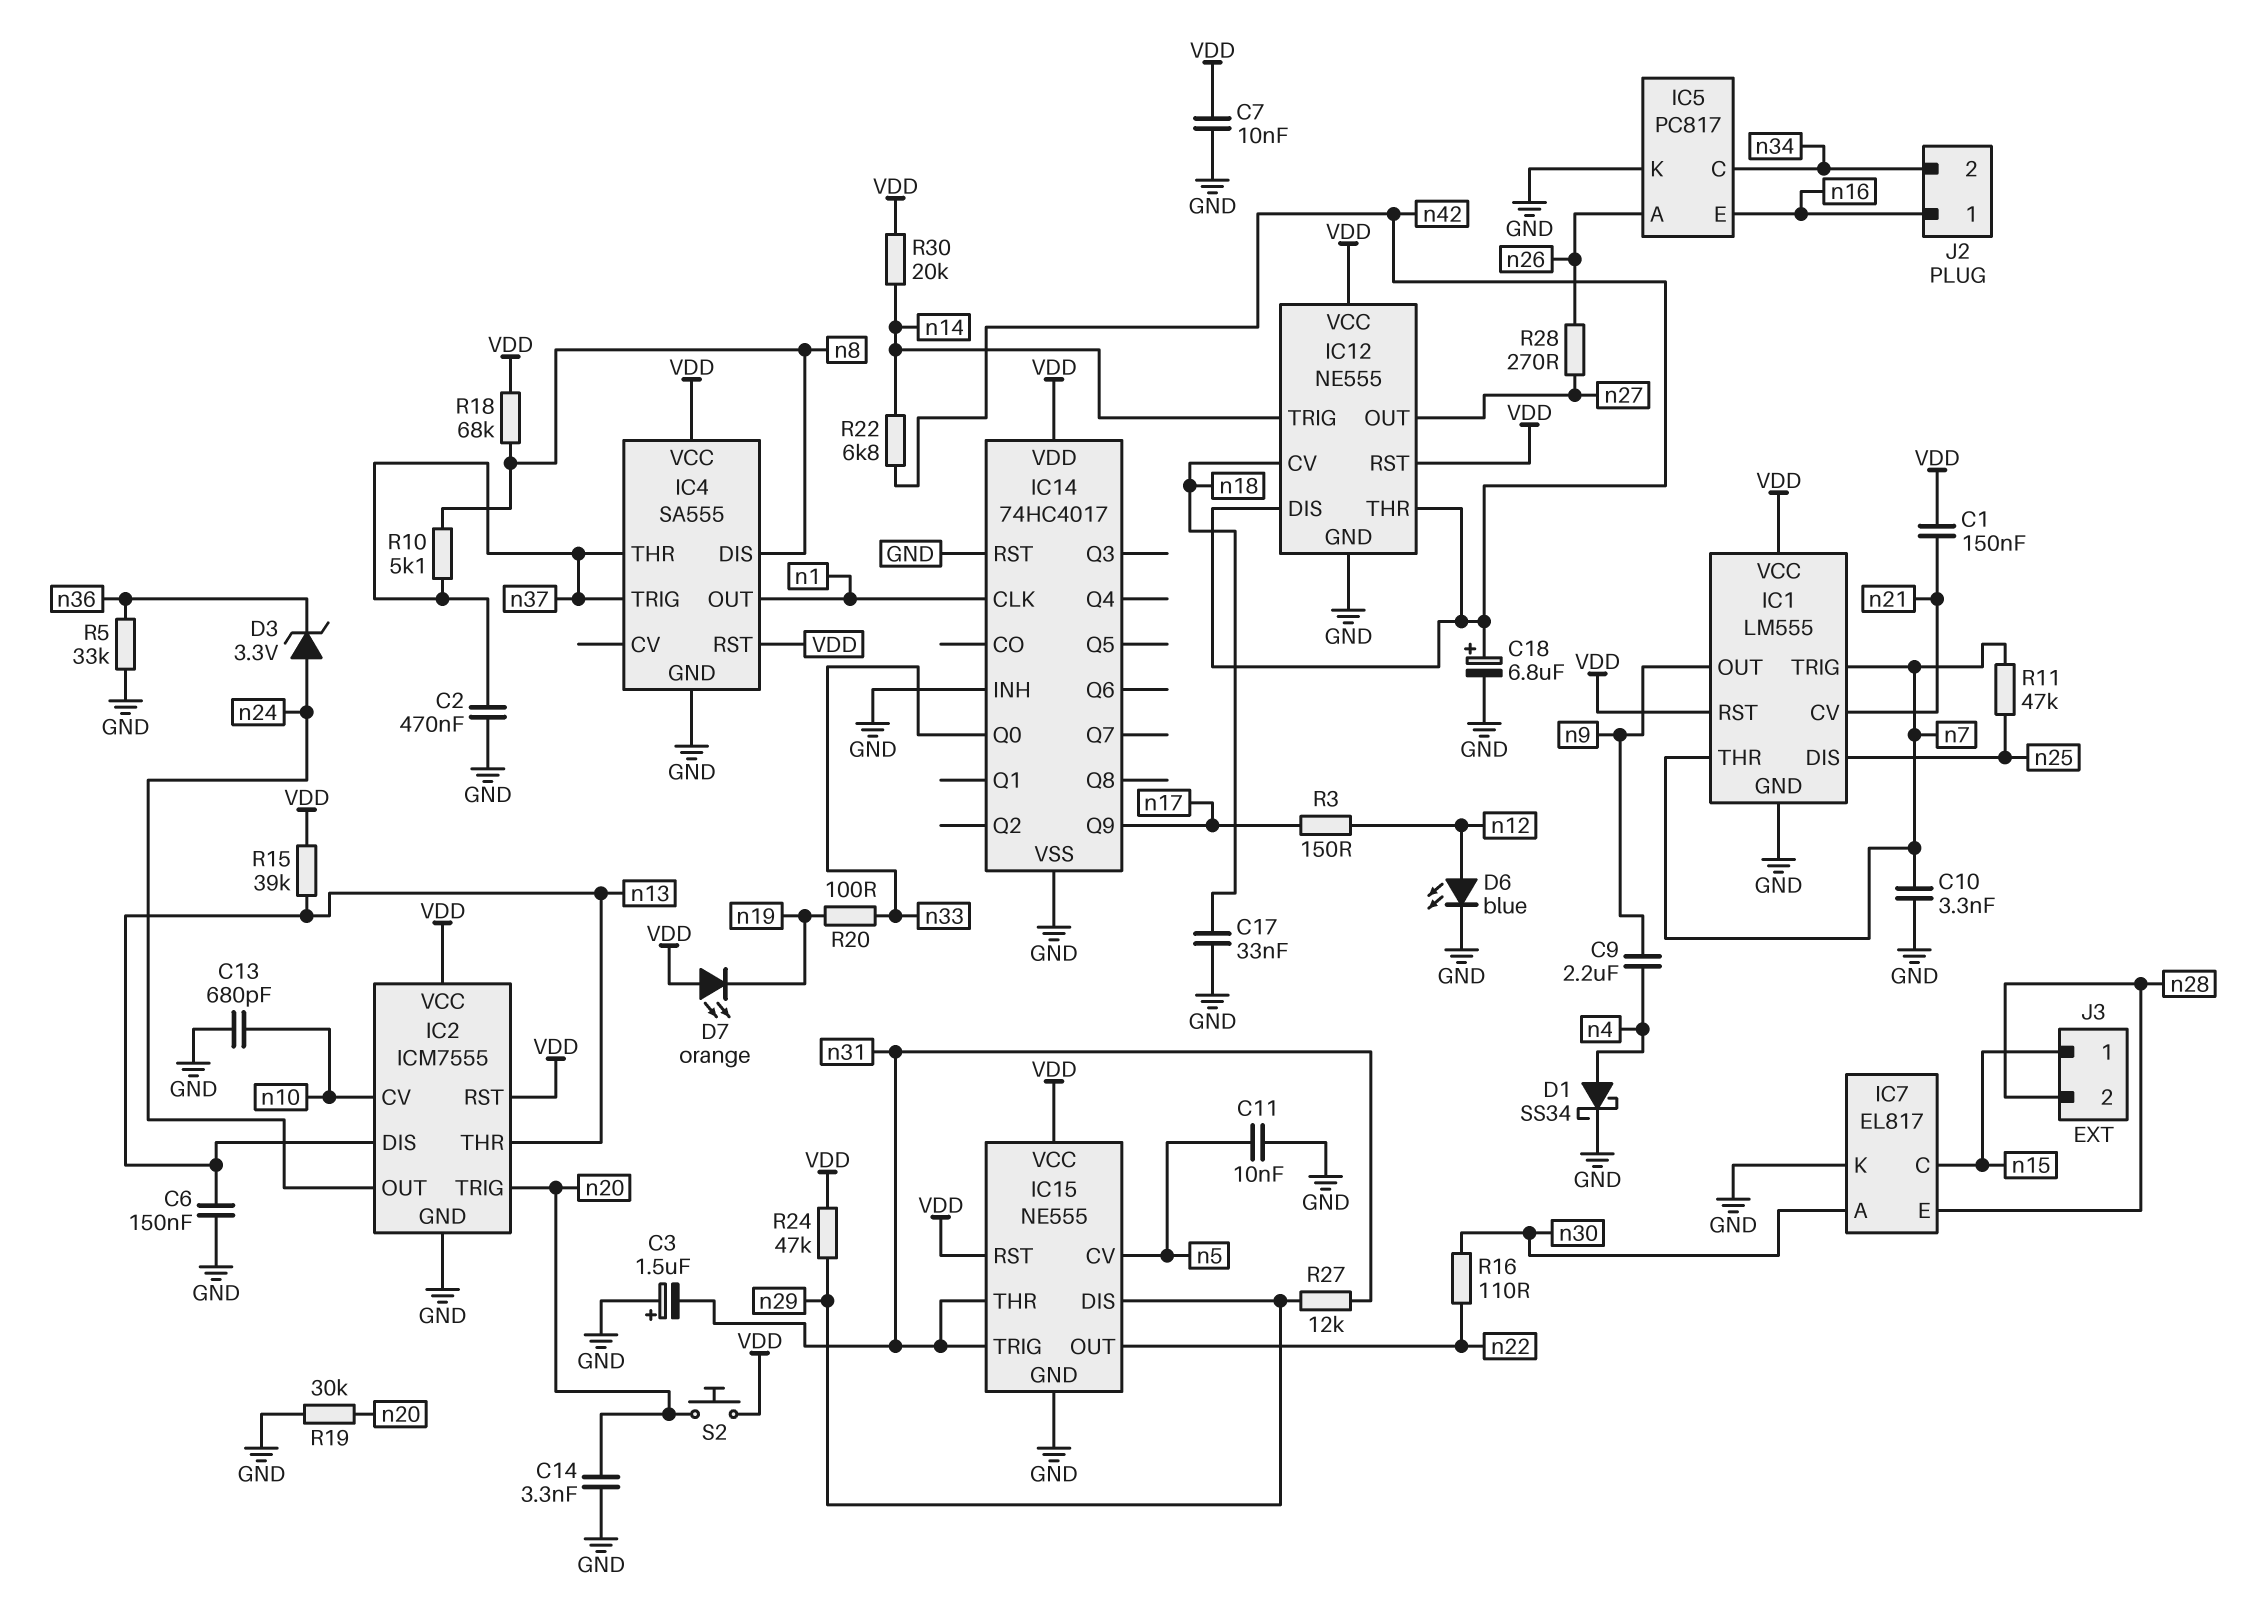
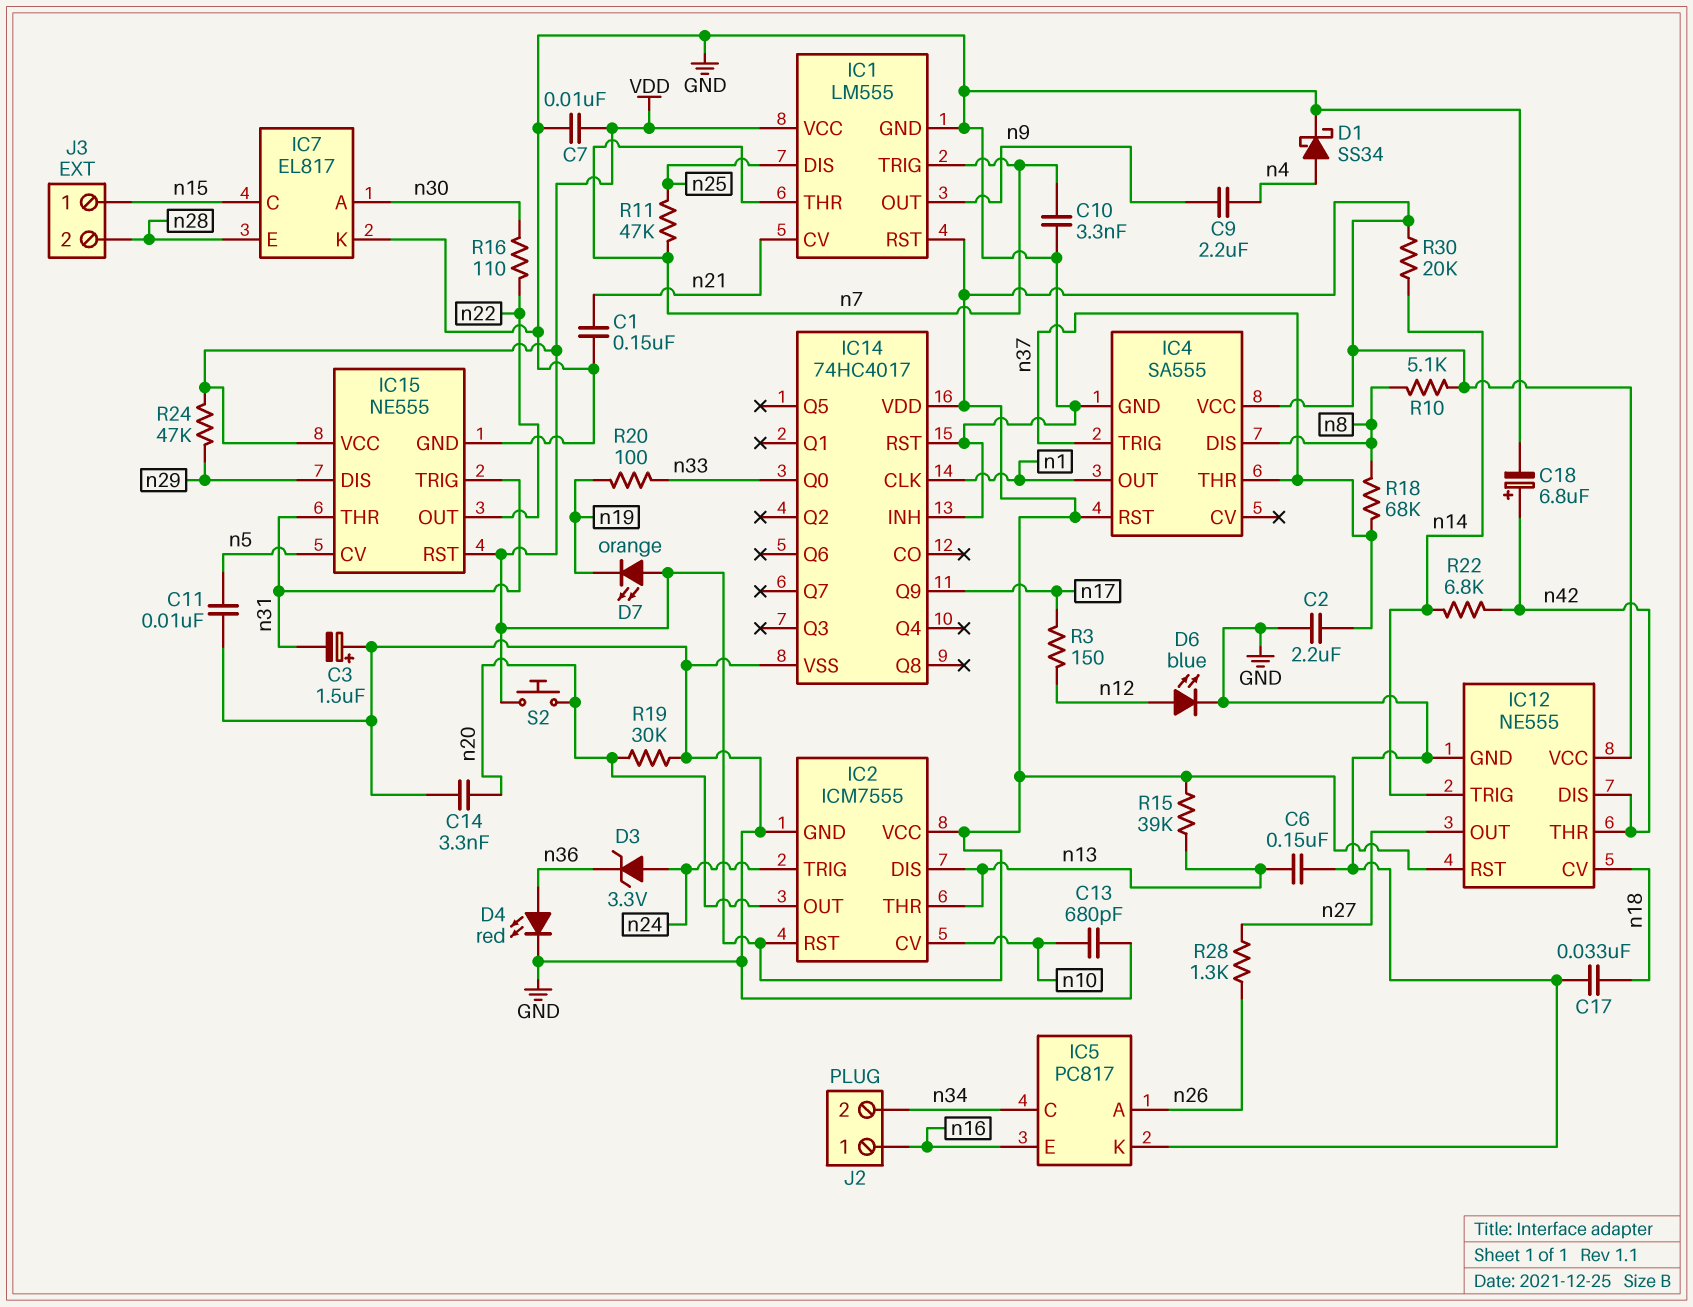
C1: 150nF (VDD, n21) -> 150nF (GND, n21)
C2: 470nF (GND, n37) -> 2.2uF (GND, n37)
D4: none -> LED red (A n36, K GND)
IC2 pin OUT: n24 -> n20
IC2 pin TRIG: n20 -> n24
R5: 33k (GND, n36) -> none
R10: 5.1k (n8, n37) -> 5.1k (VDD, n8)
R18: 68k (VDD, n8) -> 68k (n8, n37)
R27: 12k (n29, n31) -> none
R28: 270 (n26, n27) -> 1.3k (n26, n27)

